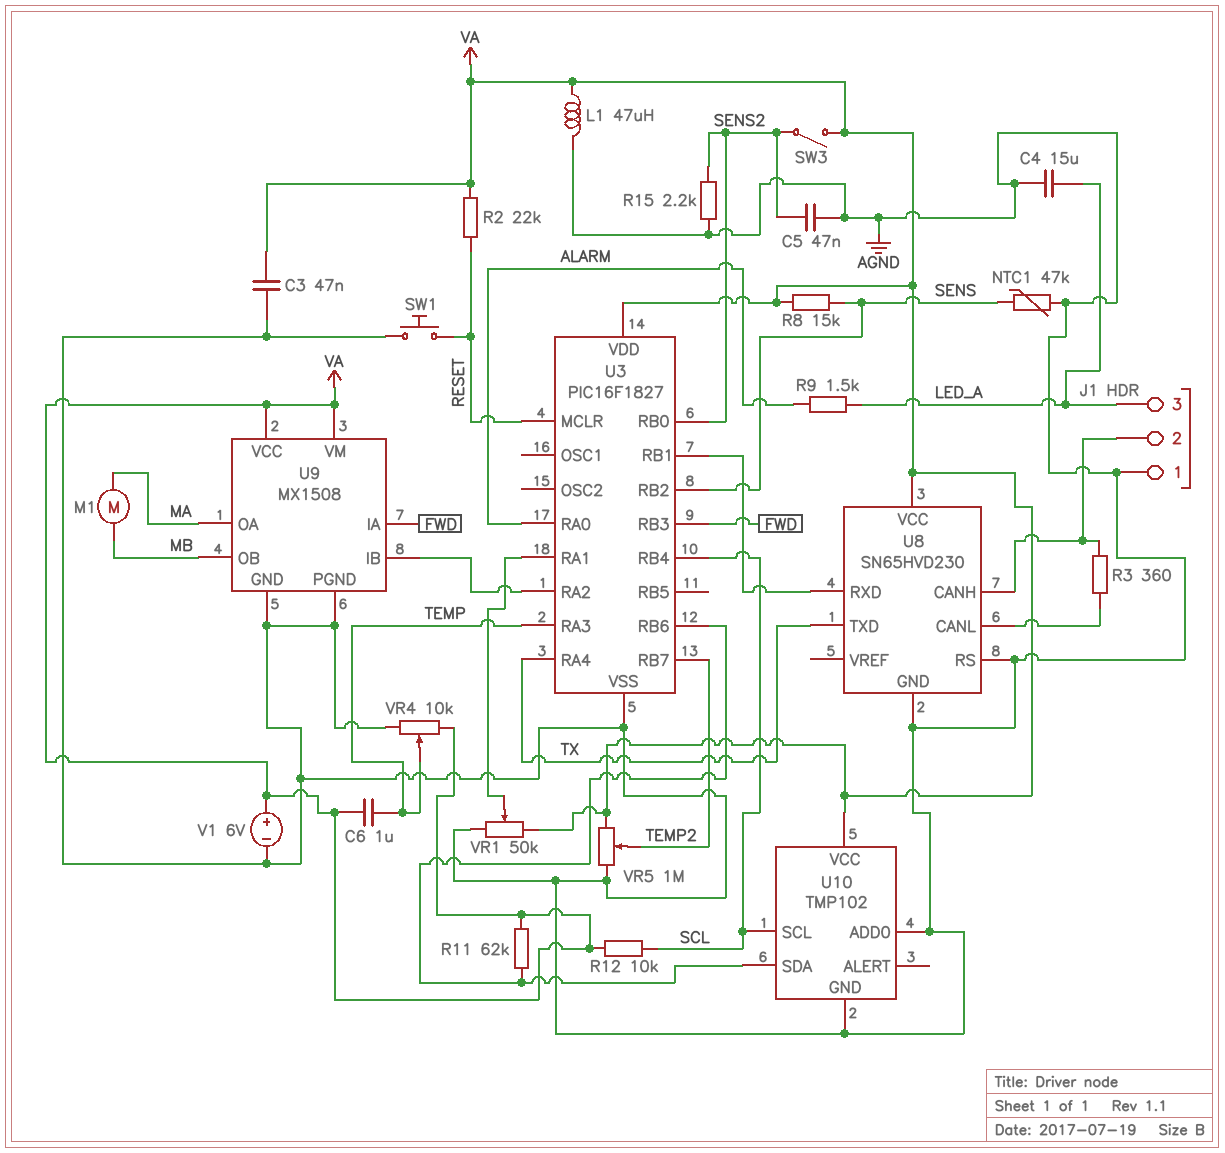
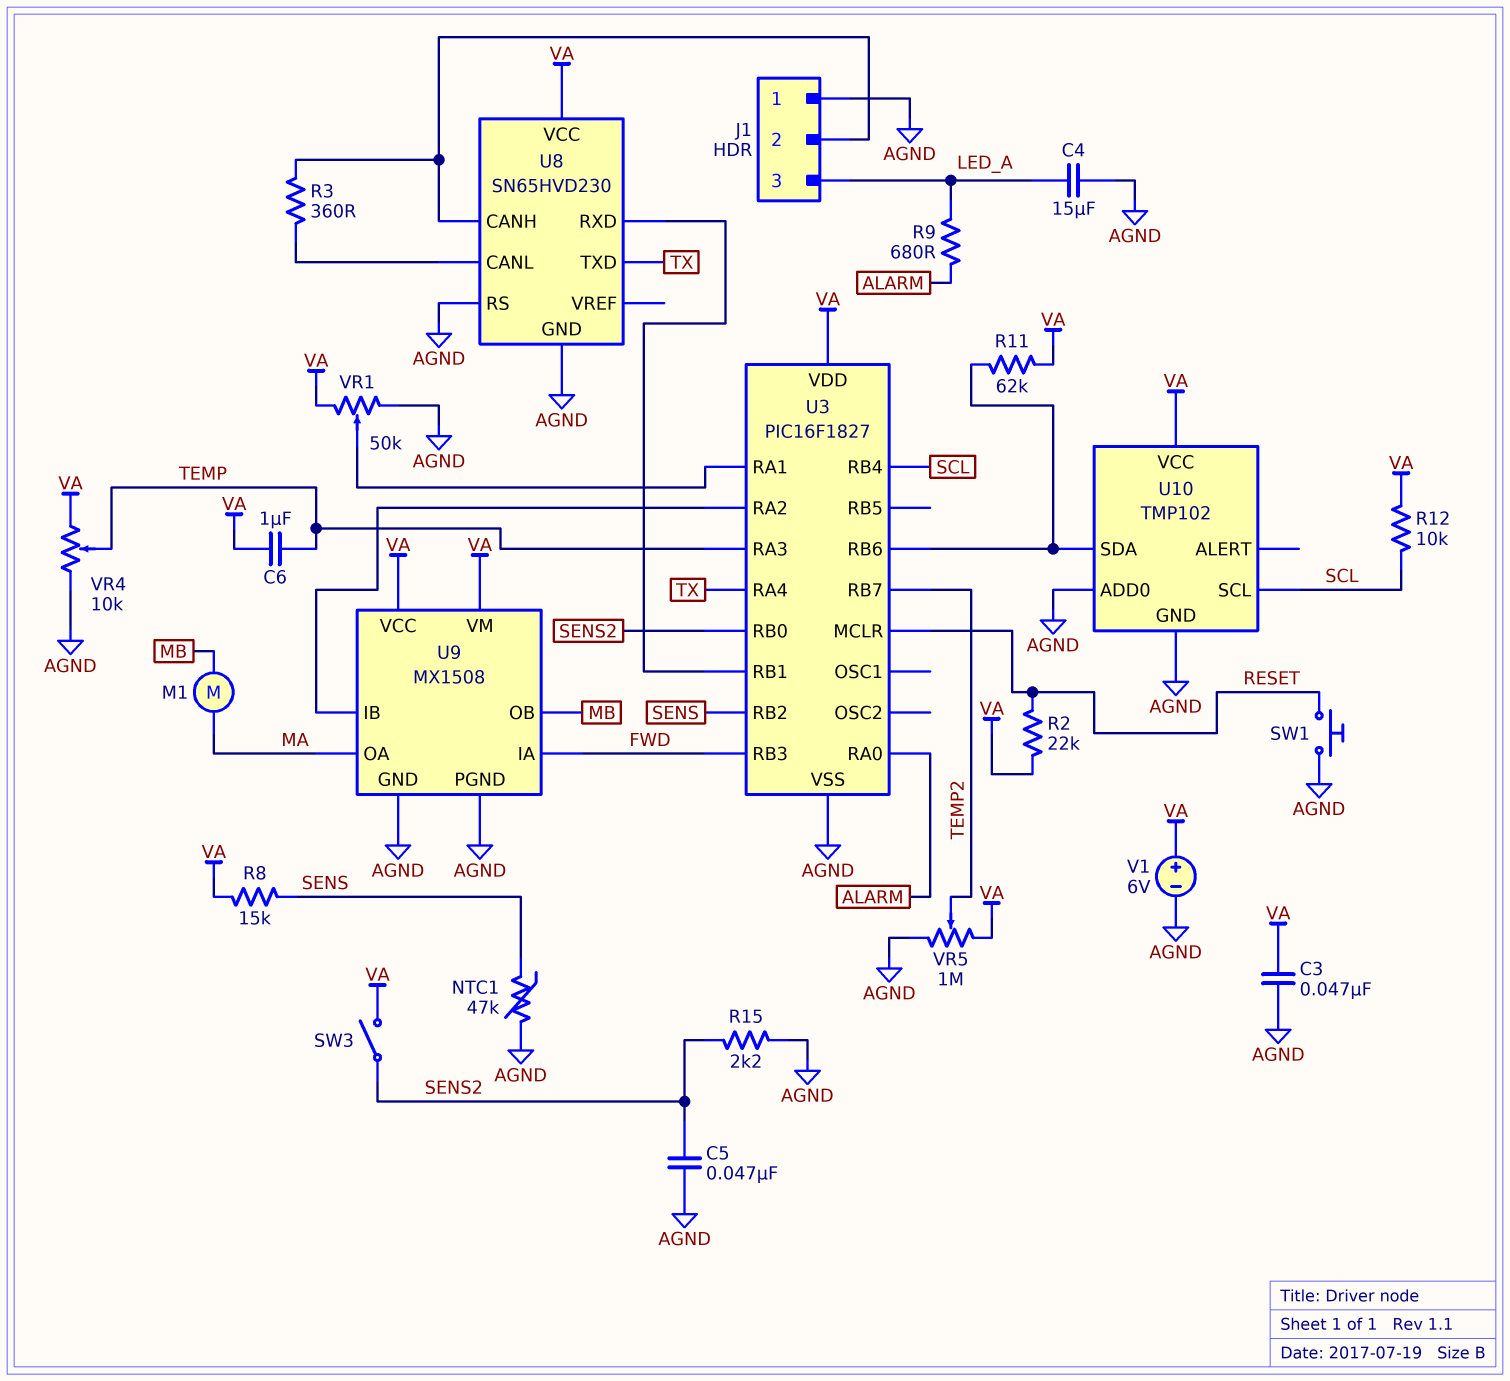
L1: 47uH (AGND, VA) -> none
R9: 1.5k (ALARM, LED_A) -> 680 (ALARM, LED_A)

